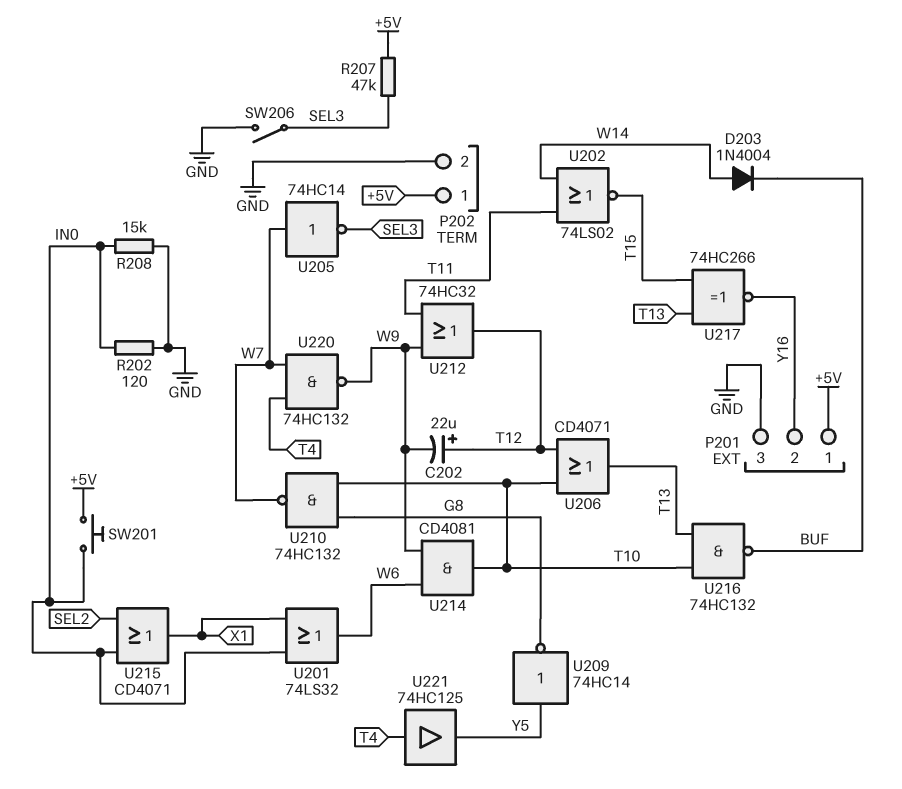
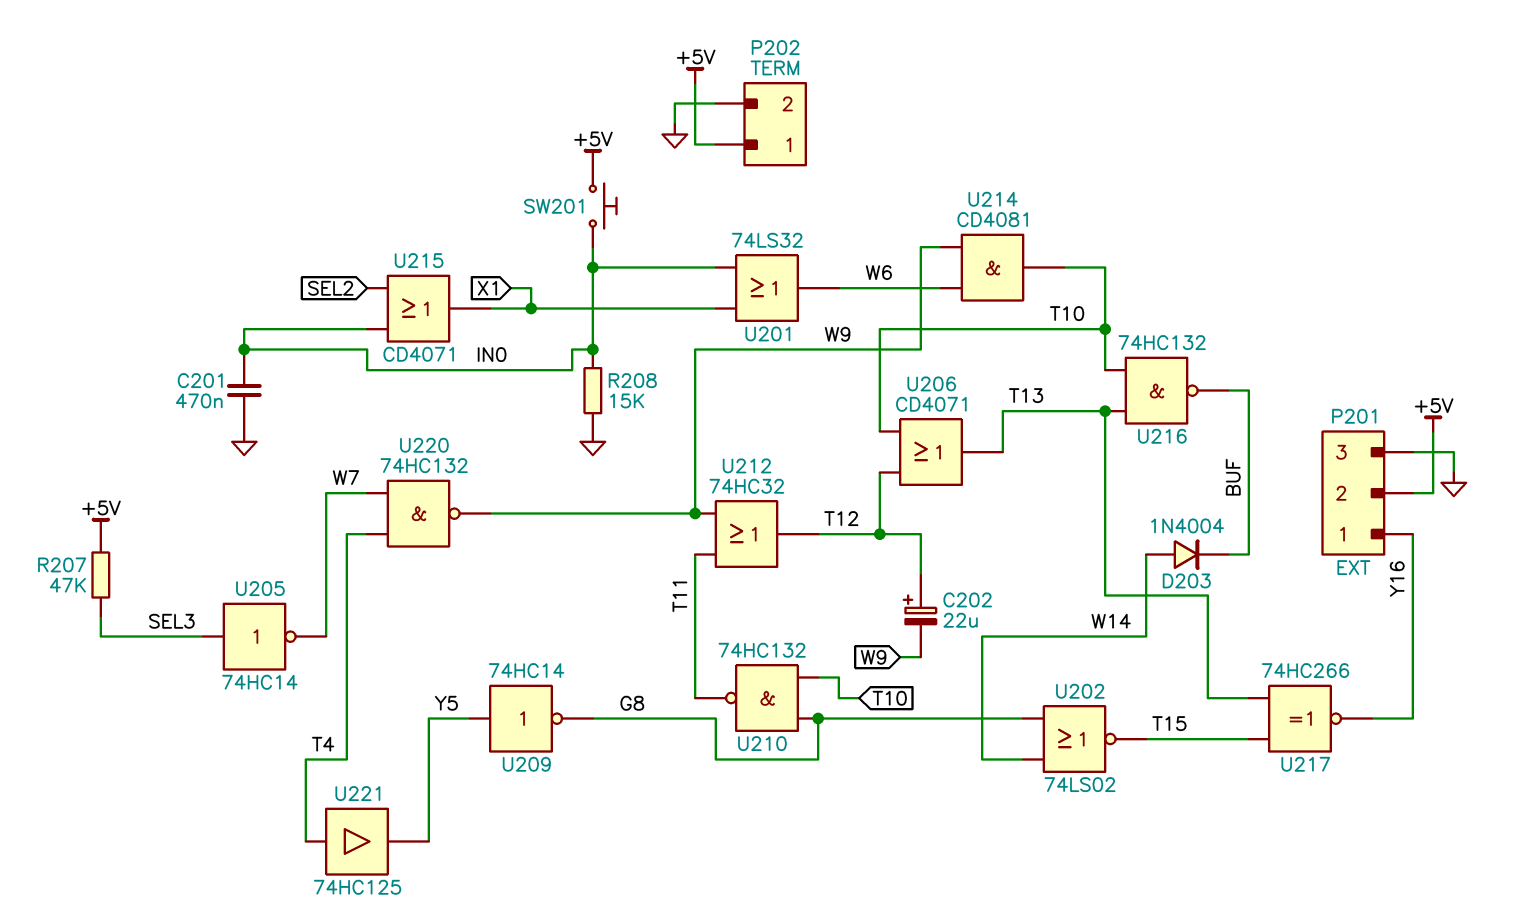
C201: none -> 470nF (GND, IN0)
P201 pin 1: +5V -> Y16
P201 pin 2: Y16 -> +5V
R202: 120 (GND, IN0) -> none
SW206: switch (GND, SEL3) -> none
U202: NOR 74LS02 (in T11, in W14, out T15) -> NOR 74LS02 (in G8, in W14, out T15)
U205: NOT 74HC14 (in W7, out SEL3) -> NOT 74HC14 (in SEL3, out W7)
U210: NAND 74HC132 (in G8, in T10, out W7) -> NAND 74HC132 (in G8, in T10, out T11)

